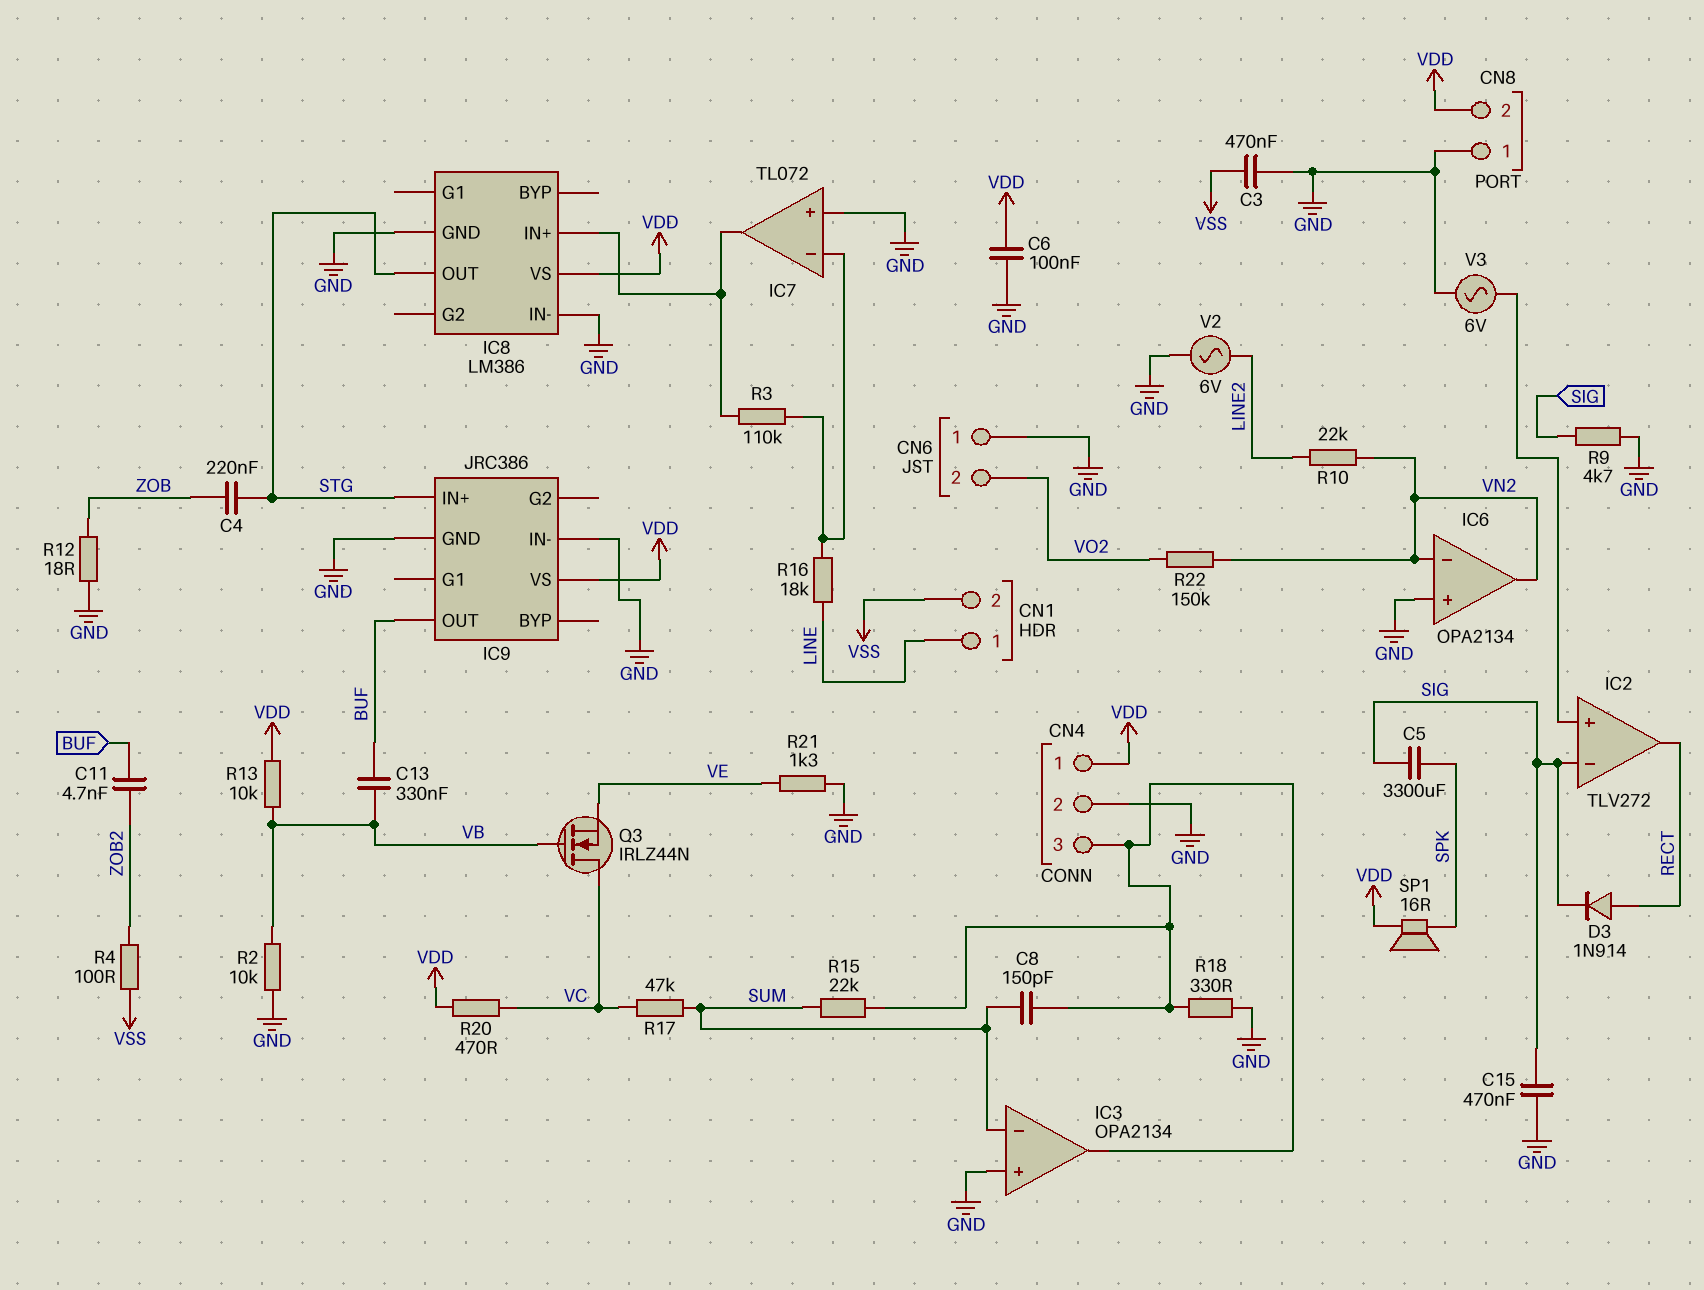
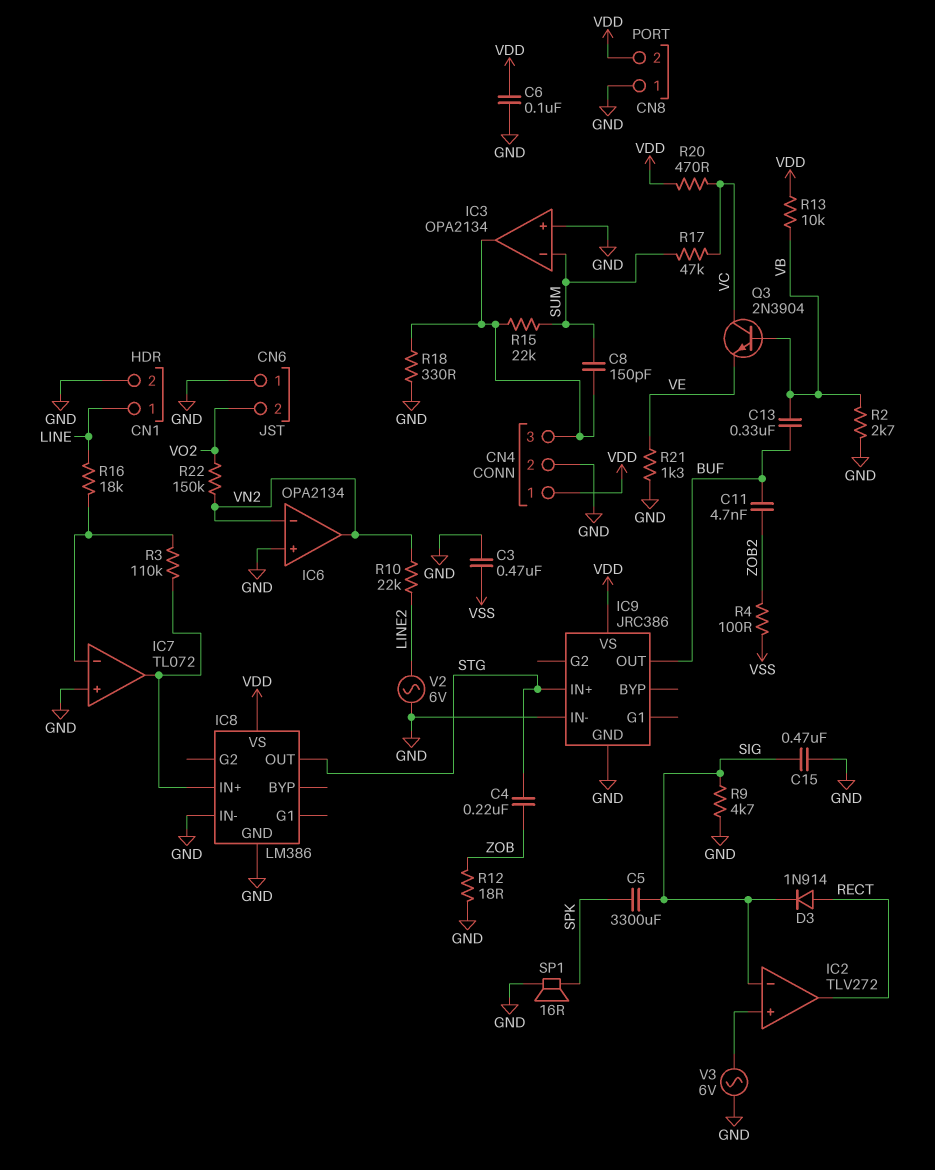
CN1 pin 2: VSS -> GND
Q3: NMOS IRLZ44N (G VB, D VC, S VE) -> NPN 2N3904 (B VB, C VC, E VE)
R2: 10k (GND, VB) -> 2.7k (GND, VB)
SP1: speaker 16R (SPK, VDD) -> speaker 16R (GND, SPK)

